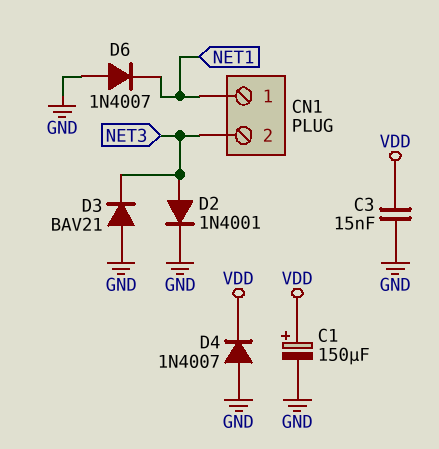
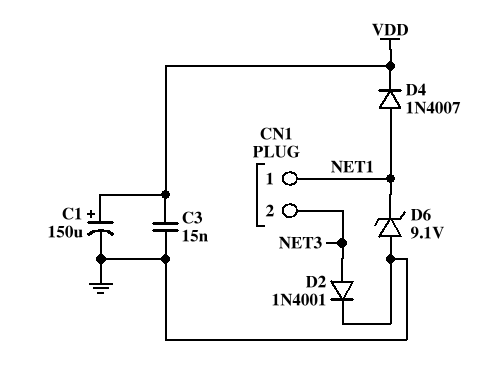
D3: diode BAV21 (A GND, K NET3) -> none
D4: diode 1N4007 (A GND, K VDD) -> diode 1N4007 (A NET1, K VDD)
D6: diode 1N4007 (A GND, K NET1) -> zener 9.1V (A GND, K NET1)

